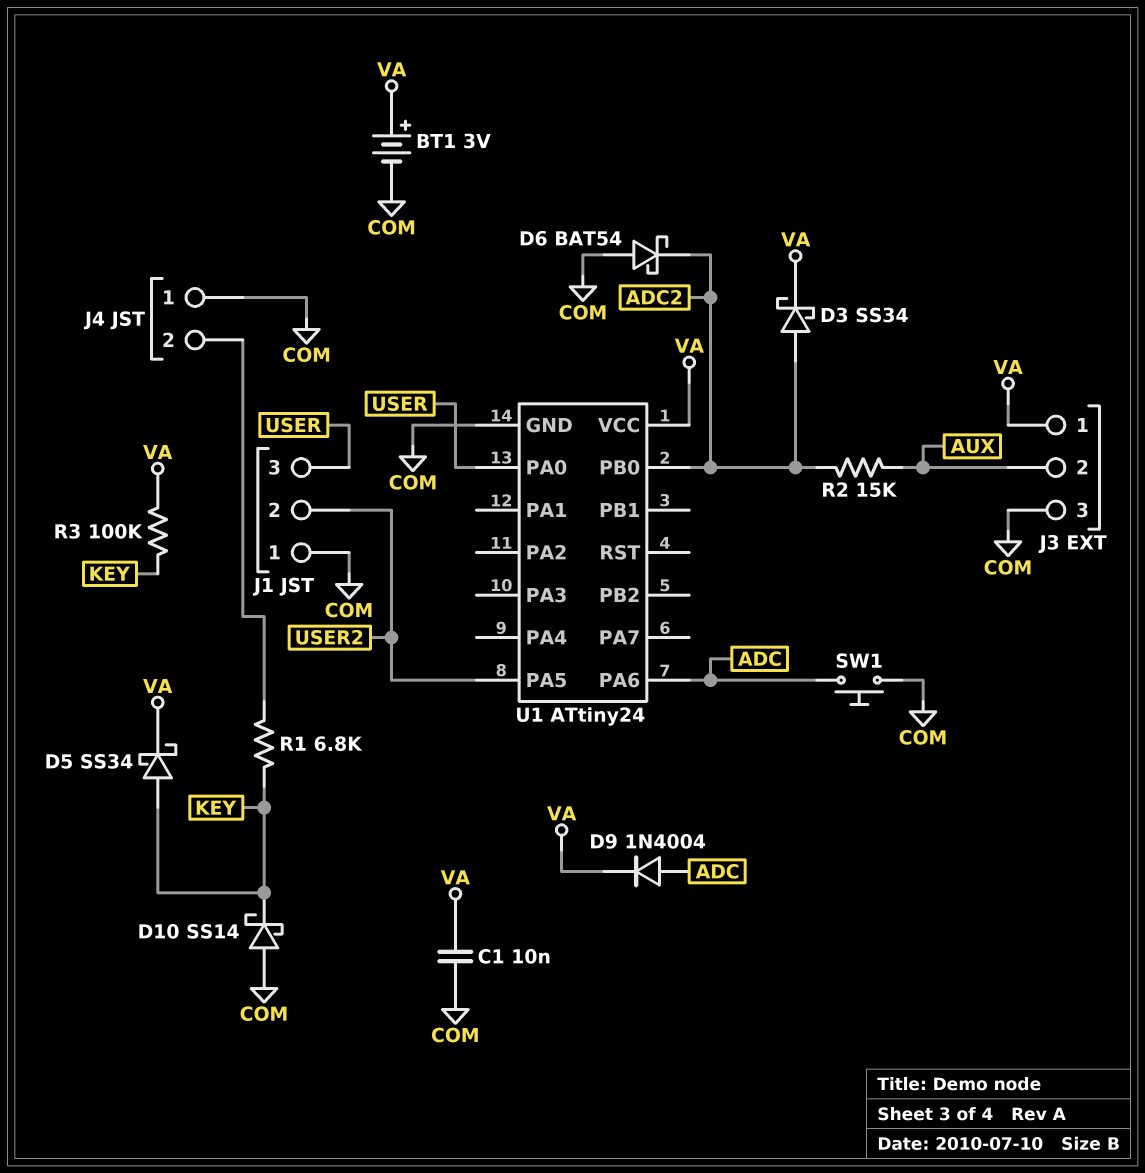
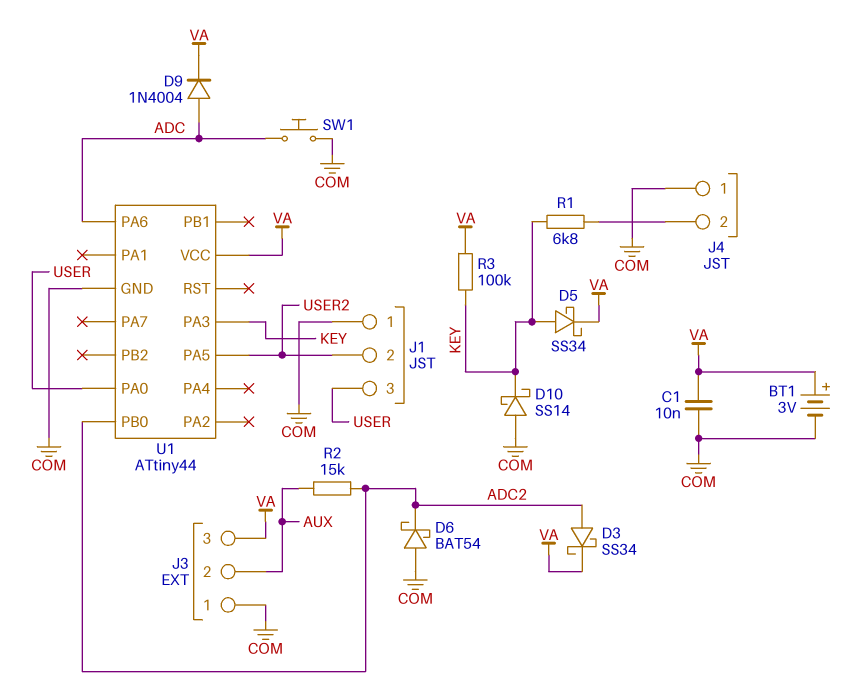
J3 pin 1: VA -> COM
J3 pin 3: COM -> VA
U1: ATtiny24 -> ATtiny44
U1 pin PA3: none -> KEY

